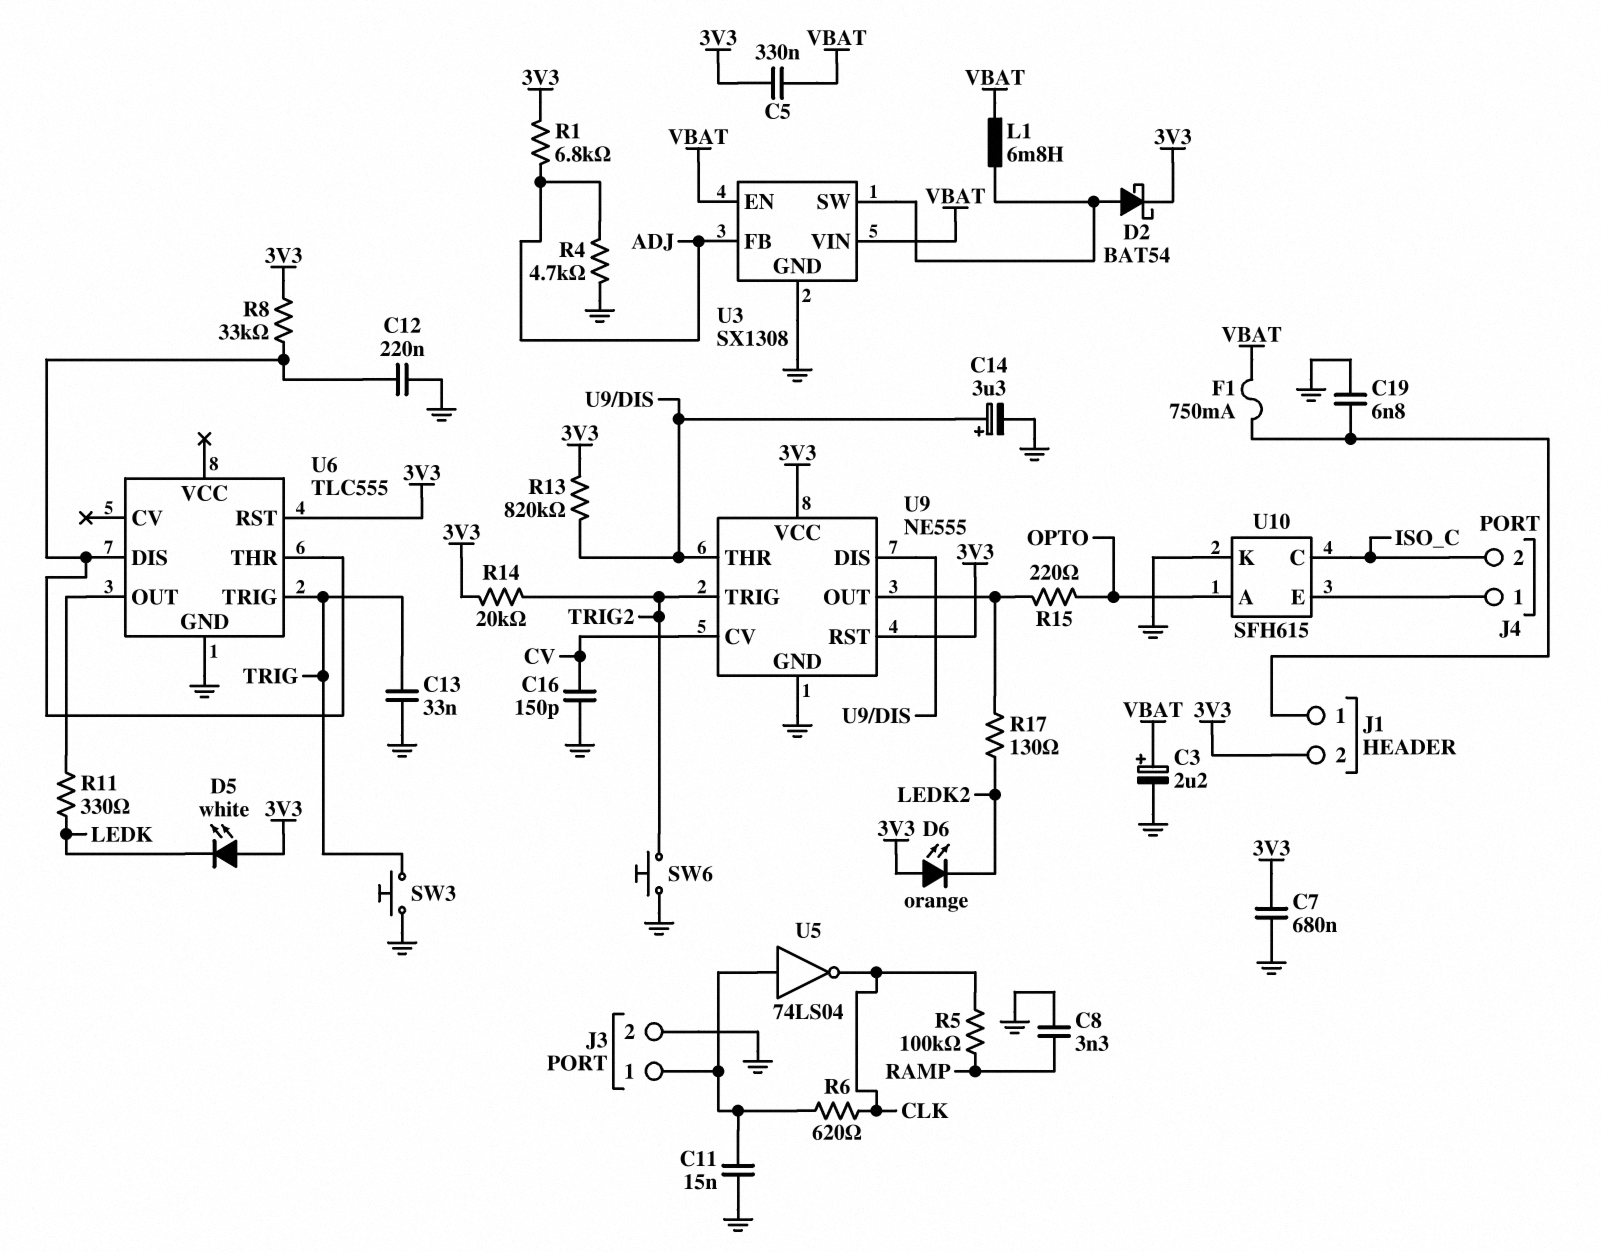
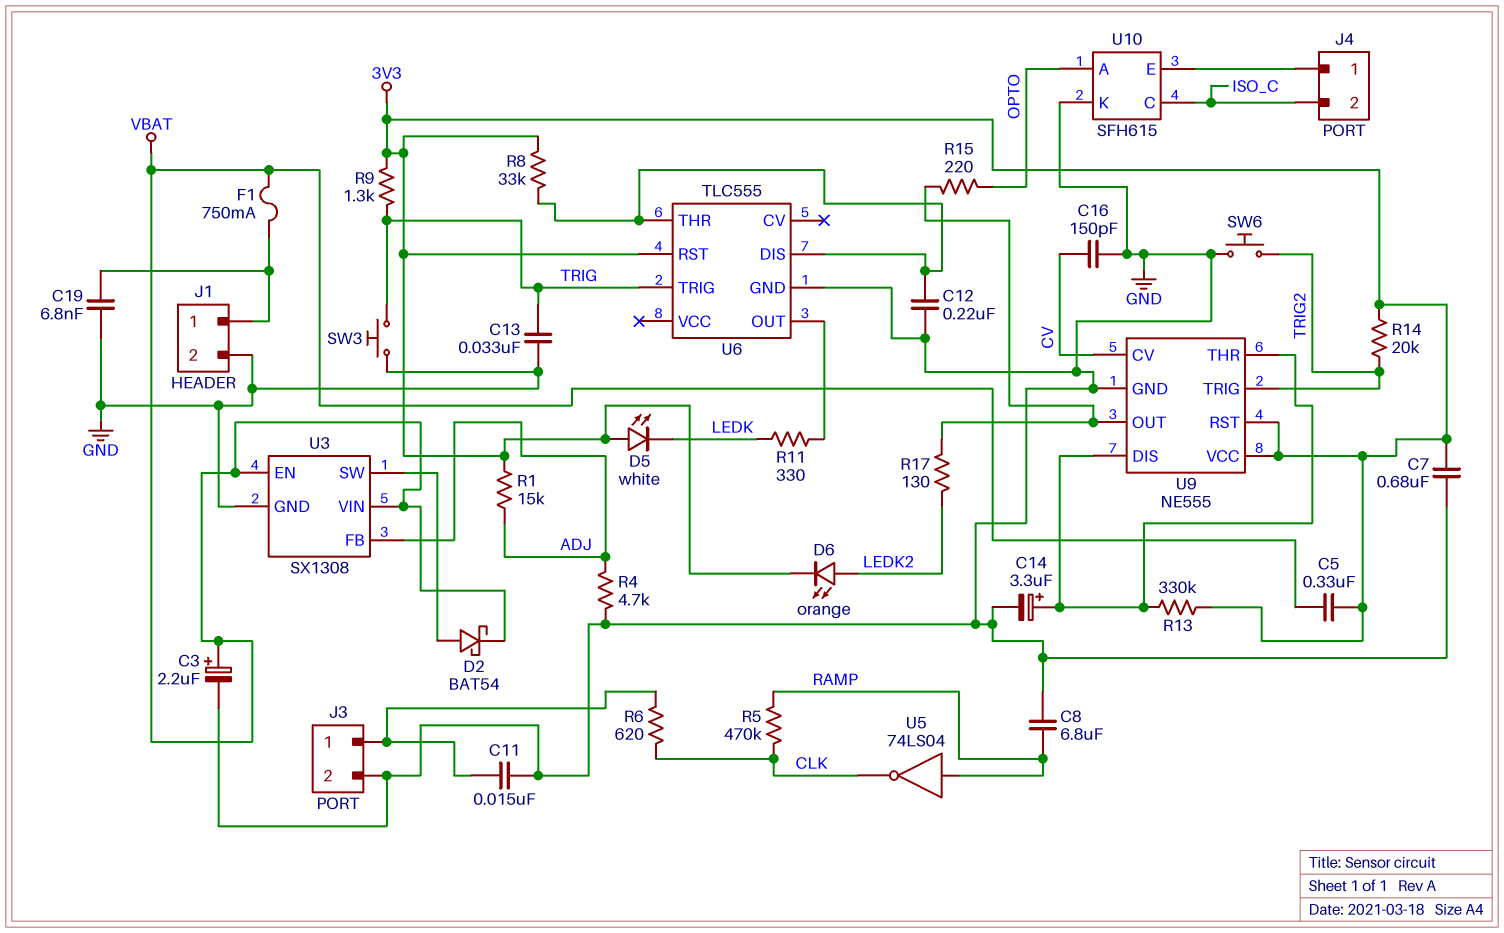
C8: 3.3nF (GND, RAMP) -> 6.8uF (GND, RAMP)
D2: schottky BAT54 (A U3/SW, K 3V3) -> schottky BAT54 (A U3/SW, K VBAT)
D6: LED orange (A 3V3, K LEDK2) -> LED orange (A LEDK2, K 3V3)
J1 pin 2: 3V3 -> GND
L1: 6.8mH (U3/SW, VBAT) -> none
R1: 6.8k (3V3, ADJ) -> 15k (3V3, ADJ)
R5: 100k (CLK, RAMP) -> 470k (CLK, RAMP)
R9: none -> 1.3k (3V3, TRIG)
R13: 820k (3V3, U9/DIS) -> 330k (3V3, U9/DIS)
U5: NOT 74LS04 (in J3/1, out CLK) -> NOT 74LS04 (in RAMP, out CLK)

